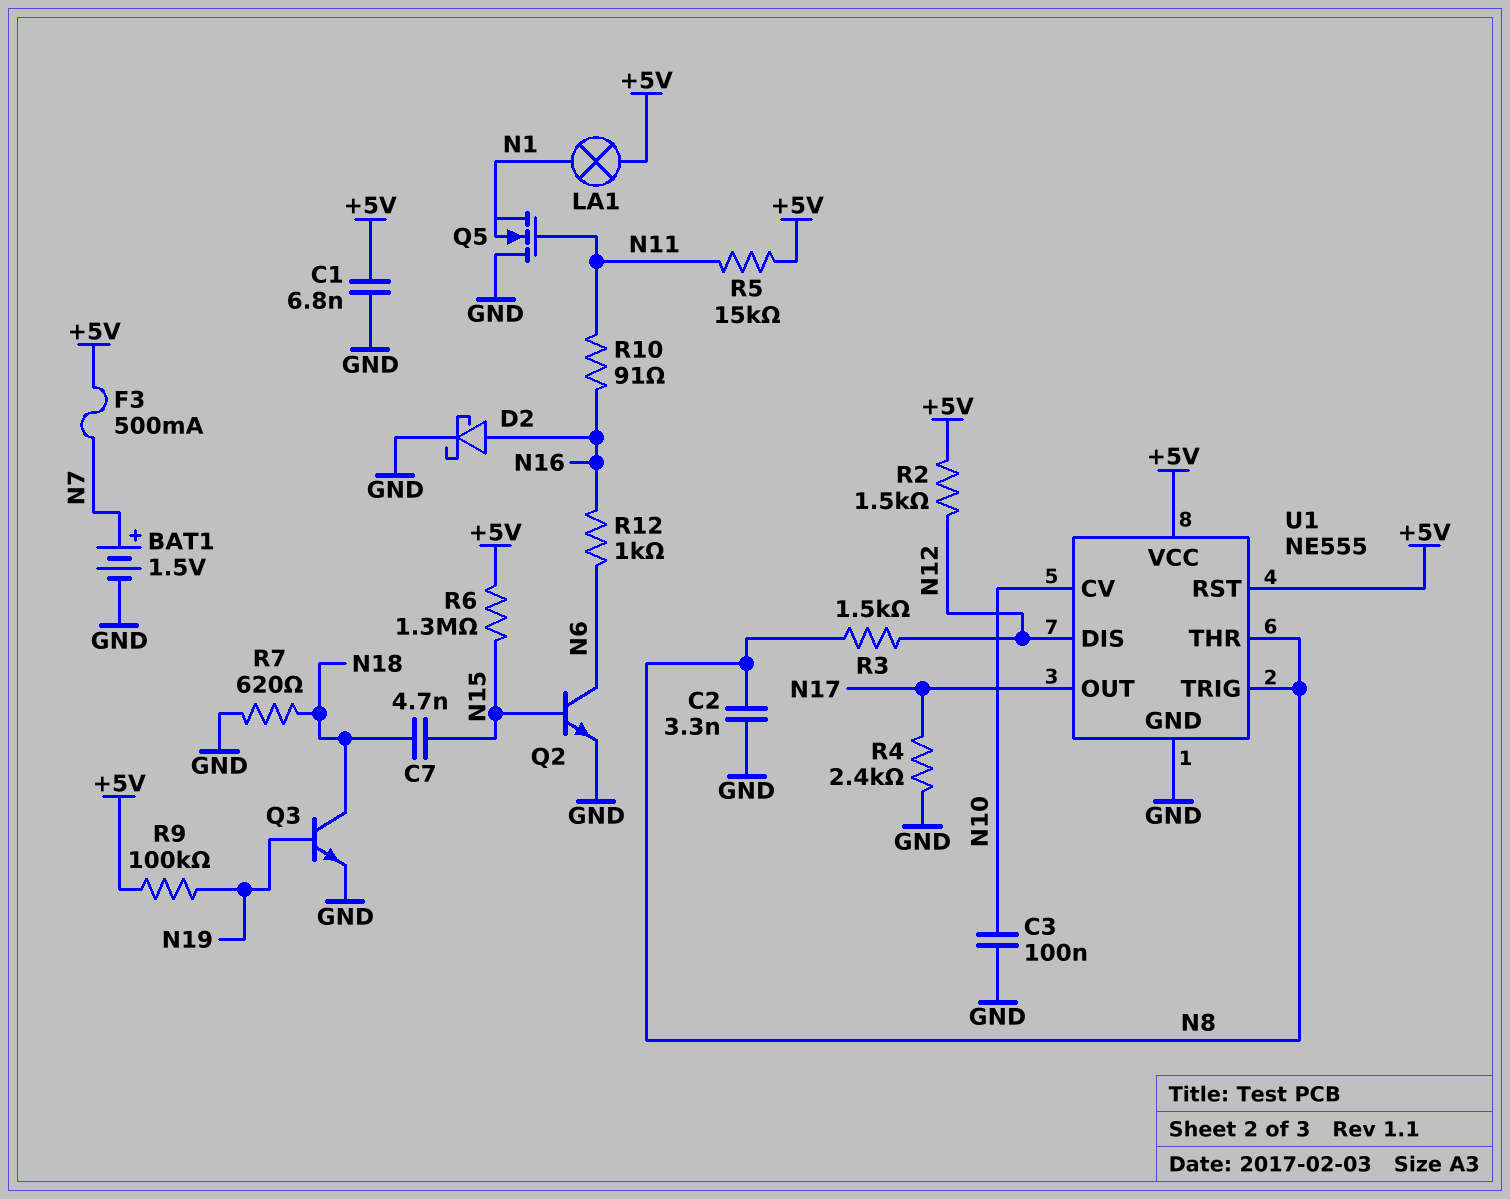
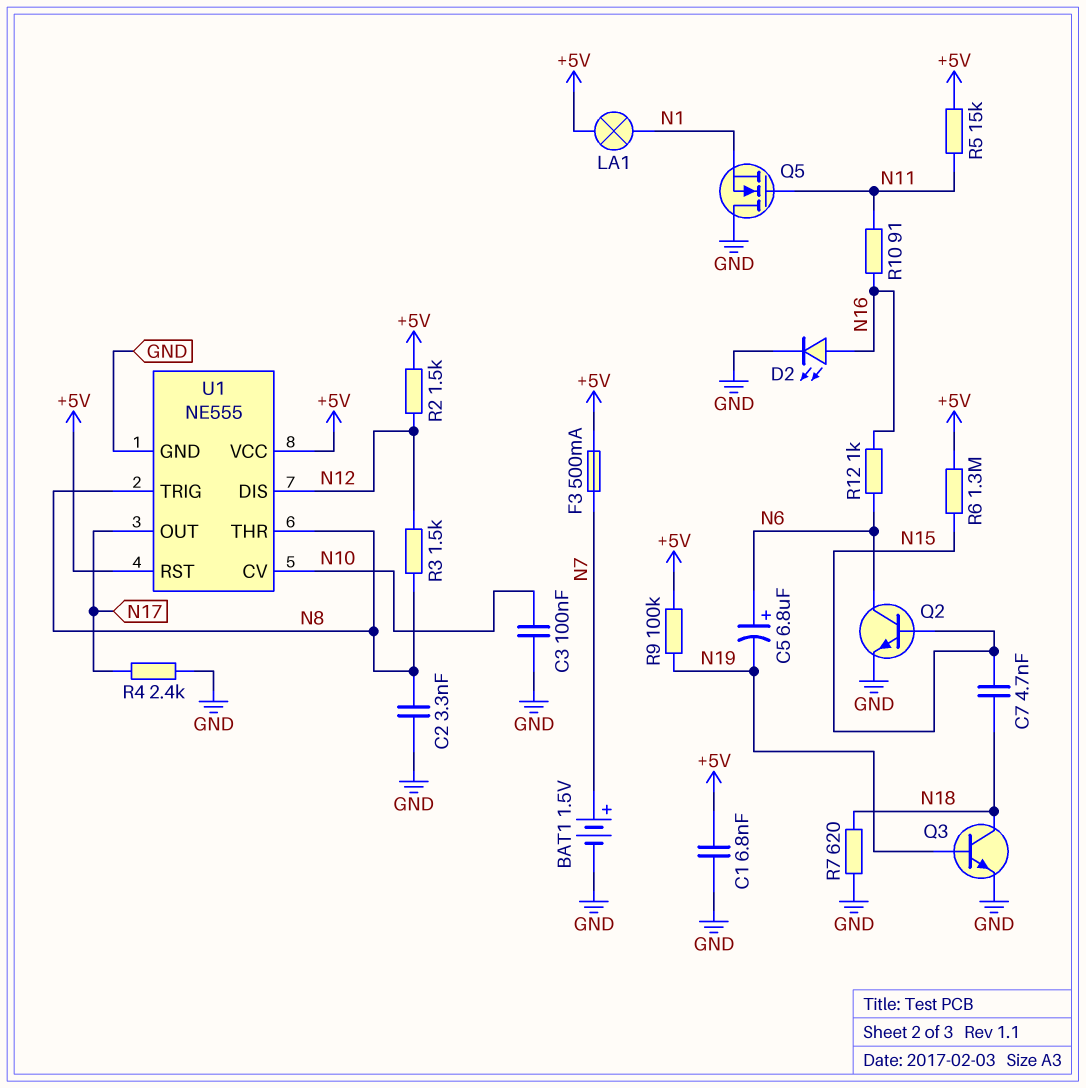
C5: none -> 6.8uF (plus N6, minus N19)
D2: schottky (A N16, K GND) -> LED (A N16, K GND)

